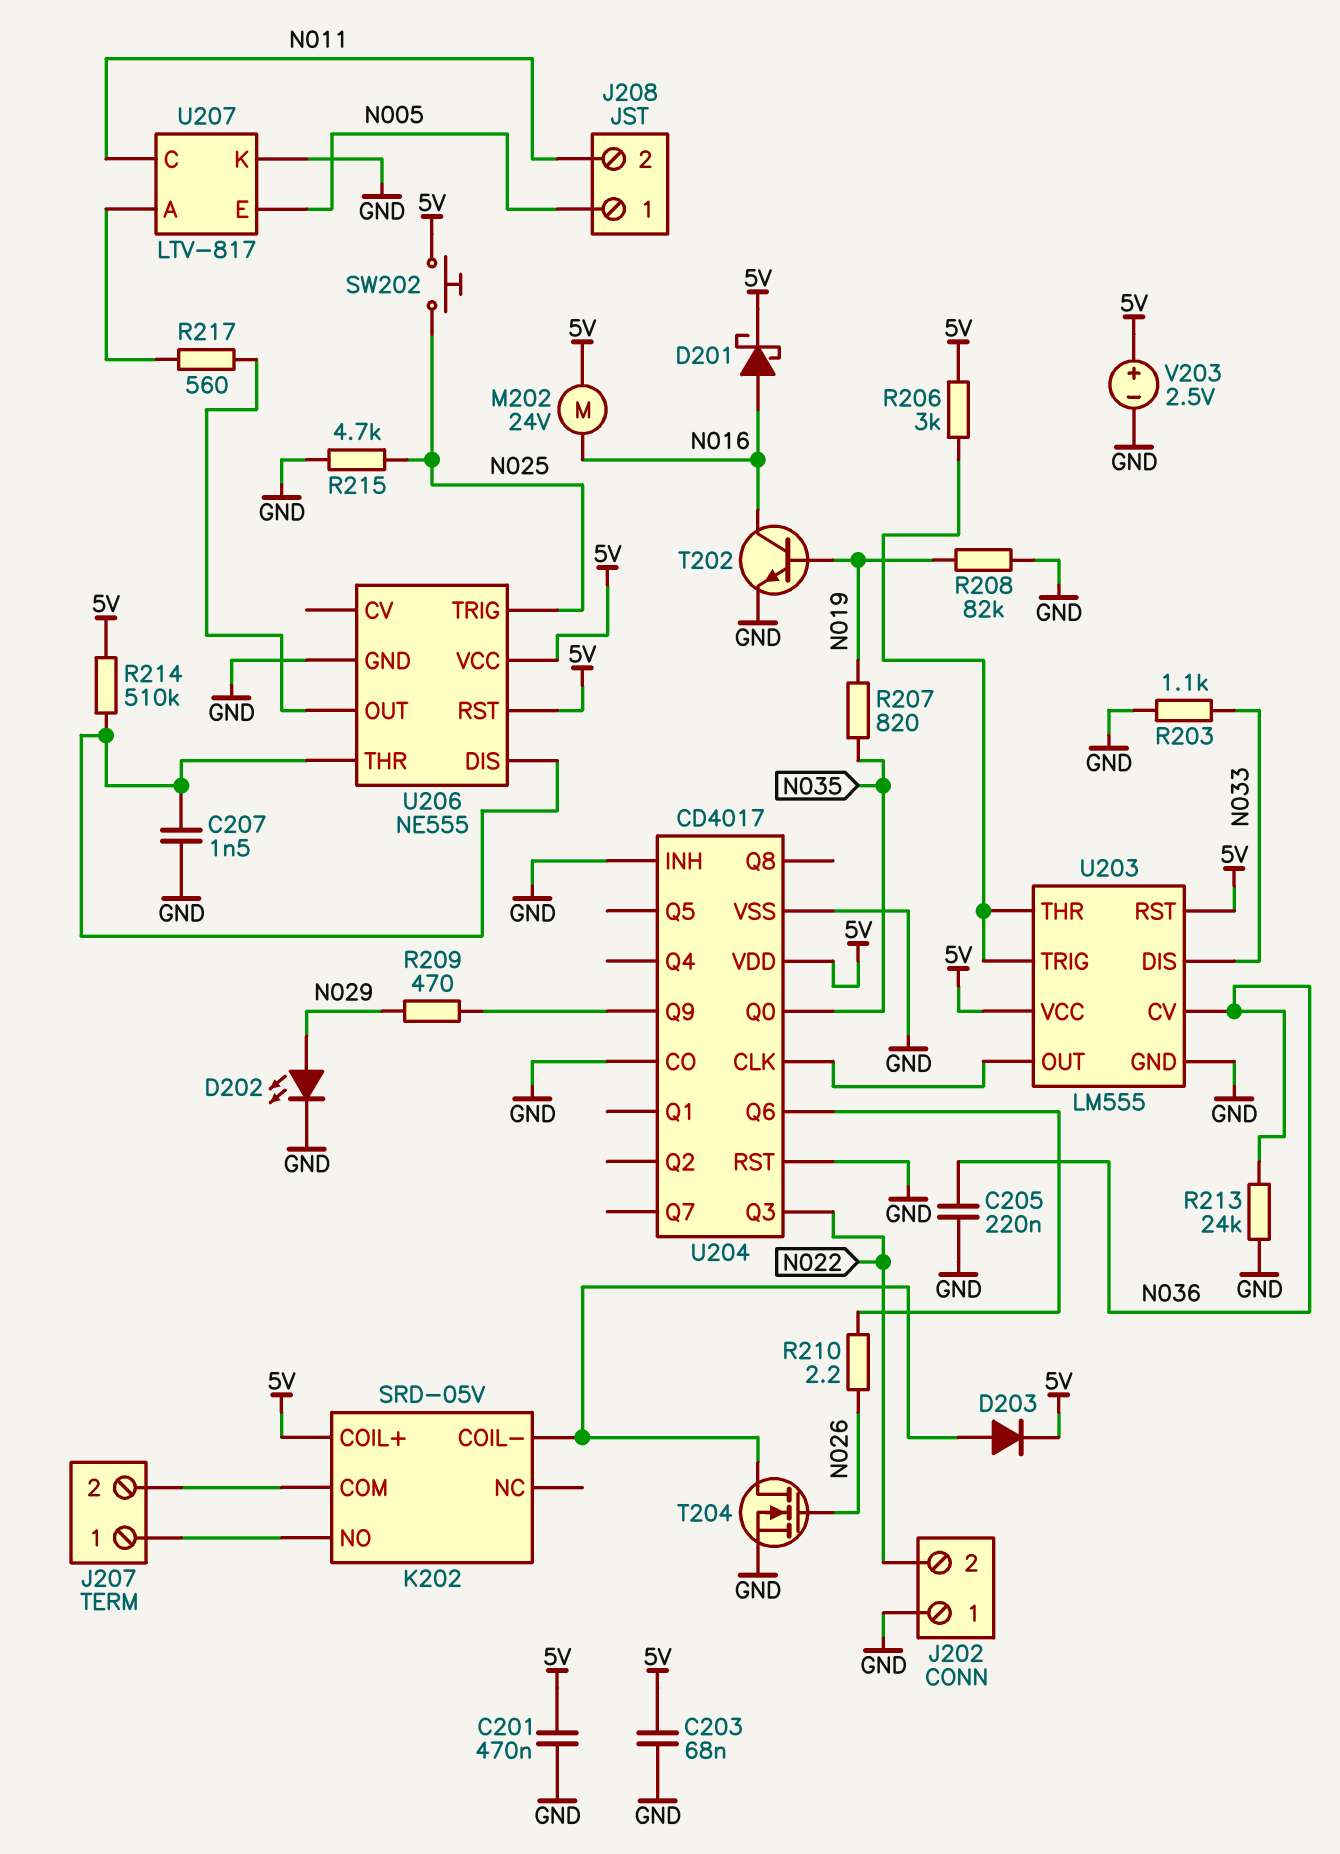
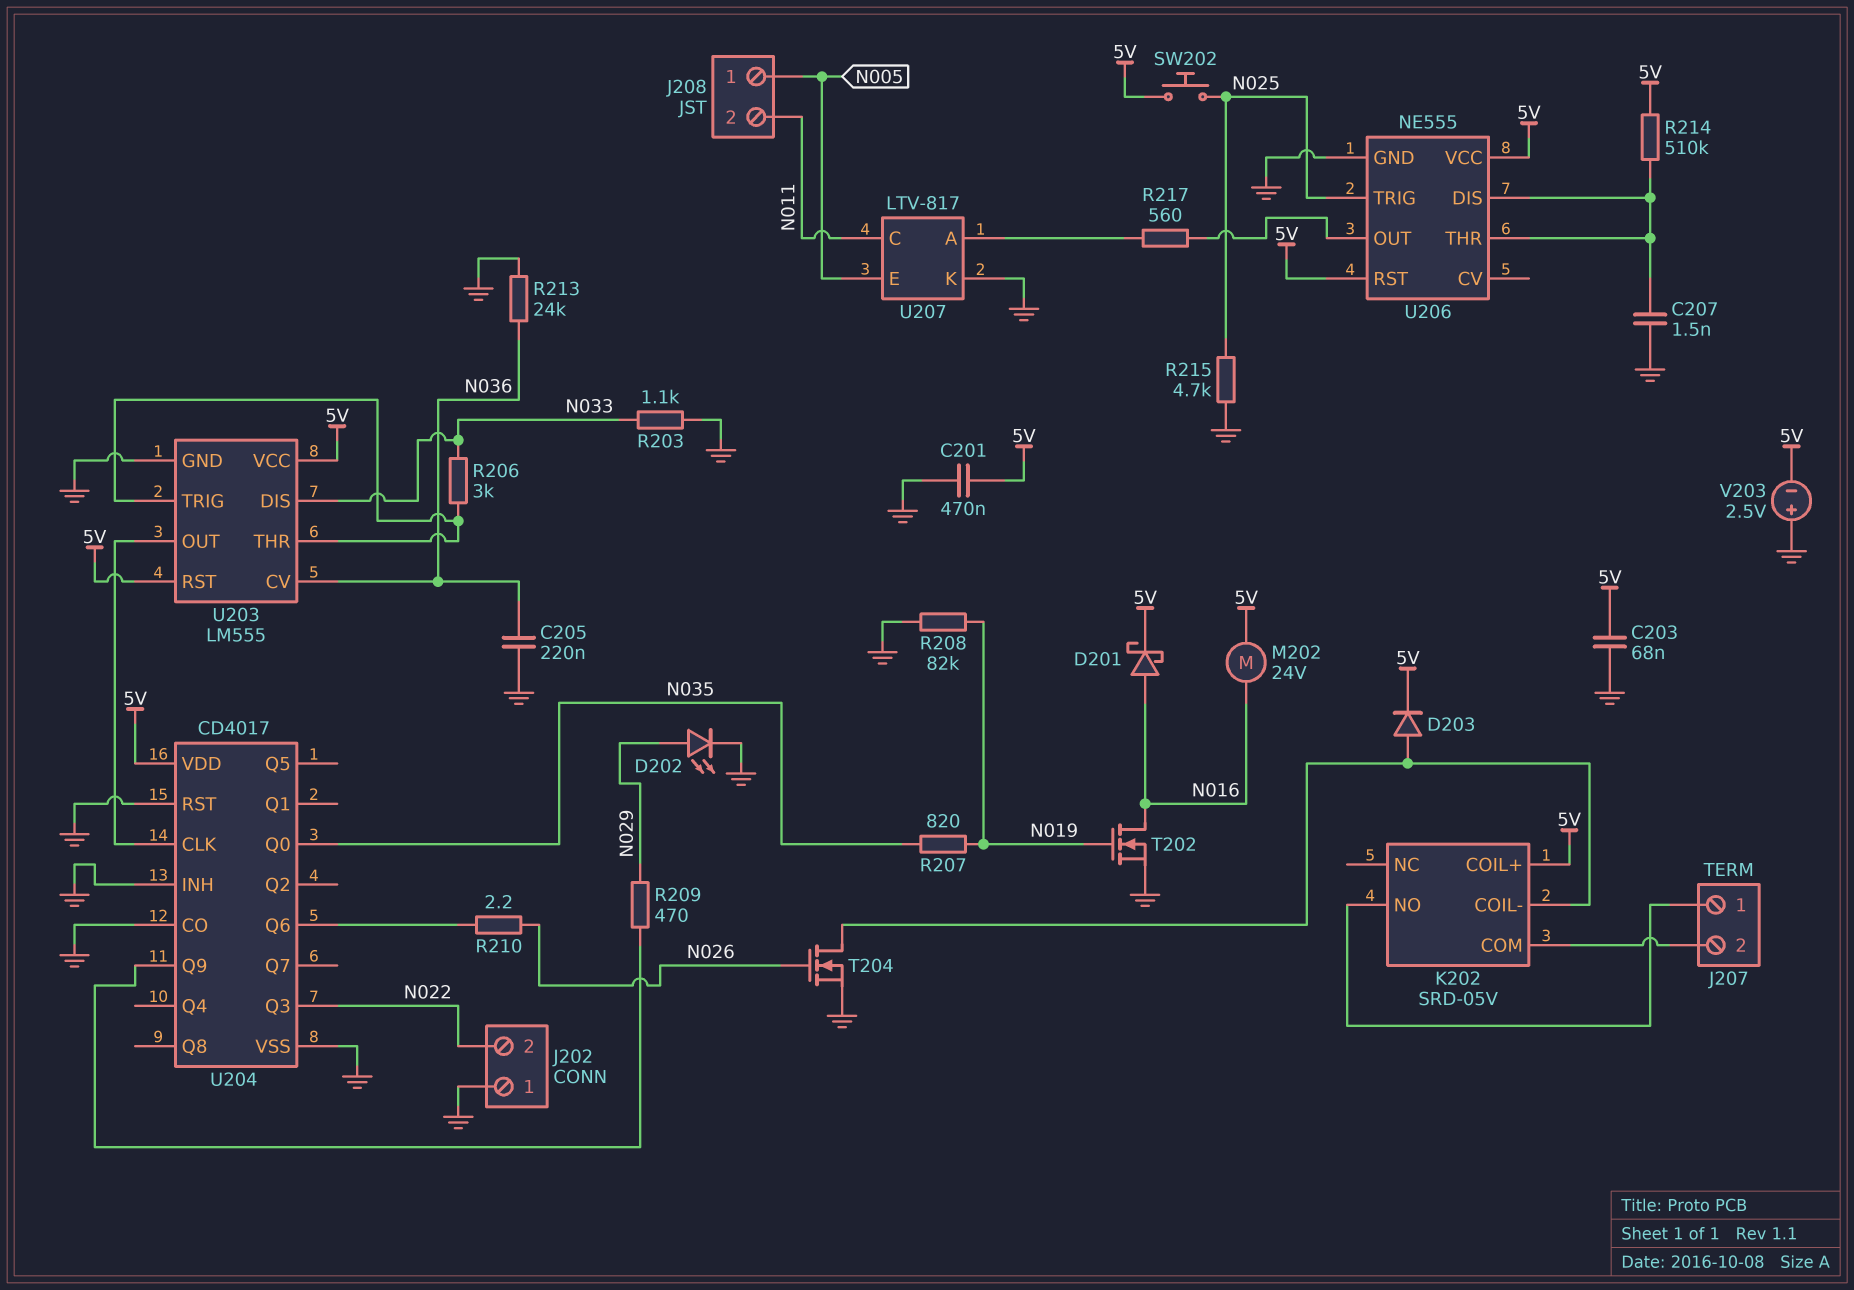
R206: 3k (5V, U203/THR) -> 3k (N033, U203/THR)
T202: NPN (B N019, C N016, E GND) -> NMOS (G N019, D N016, S GND)
V203: 2.5V (plus 5V, minus GND) -> 2.5V (plus GND, minus 5V)

